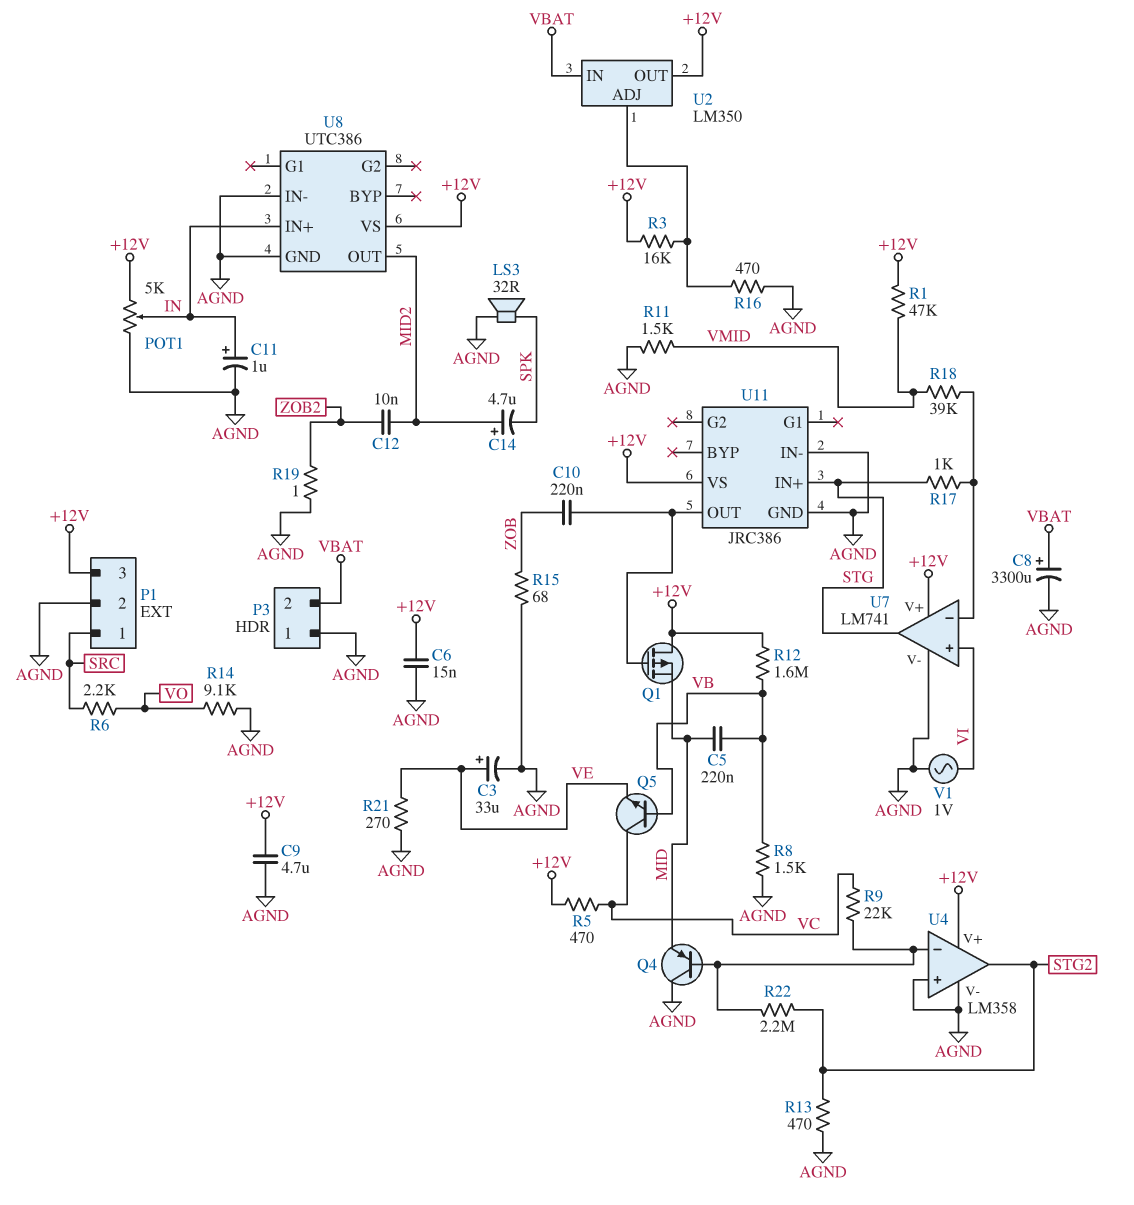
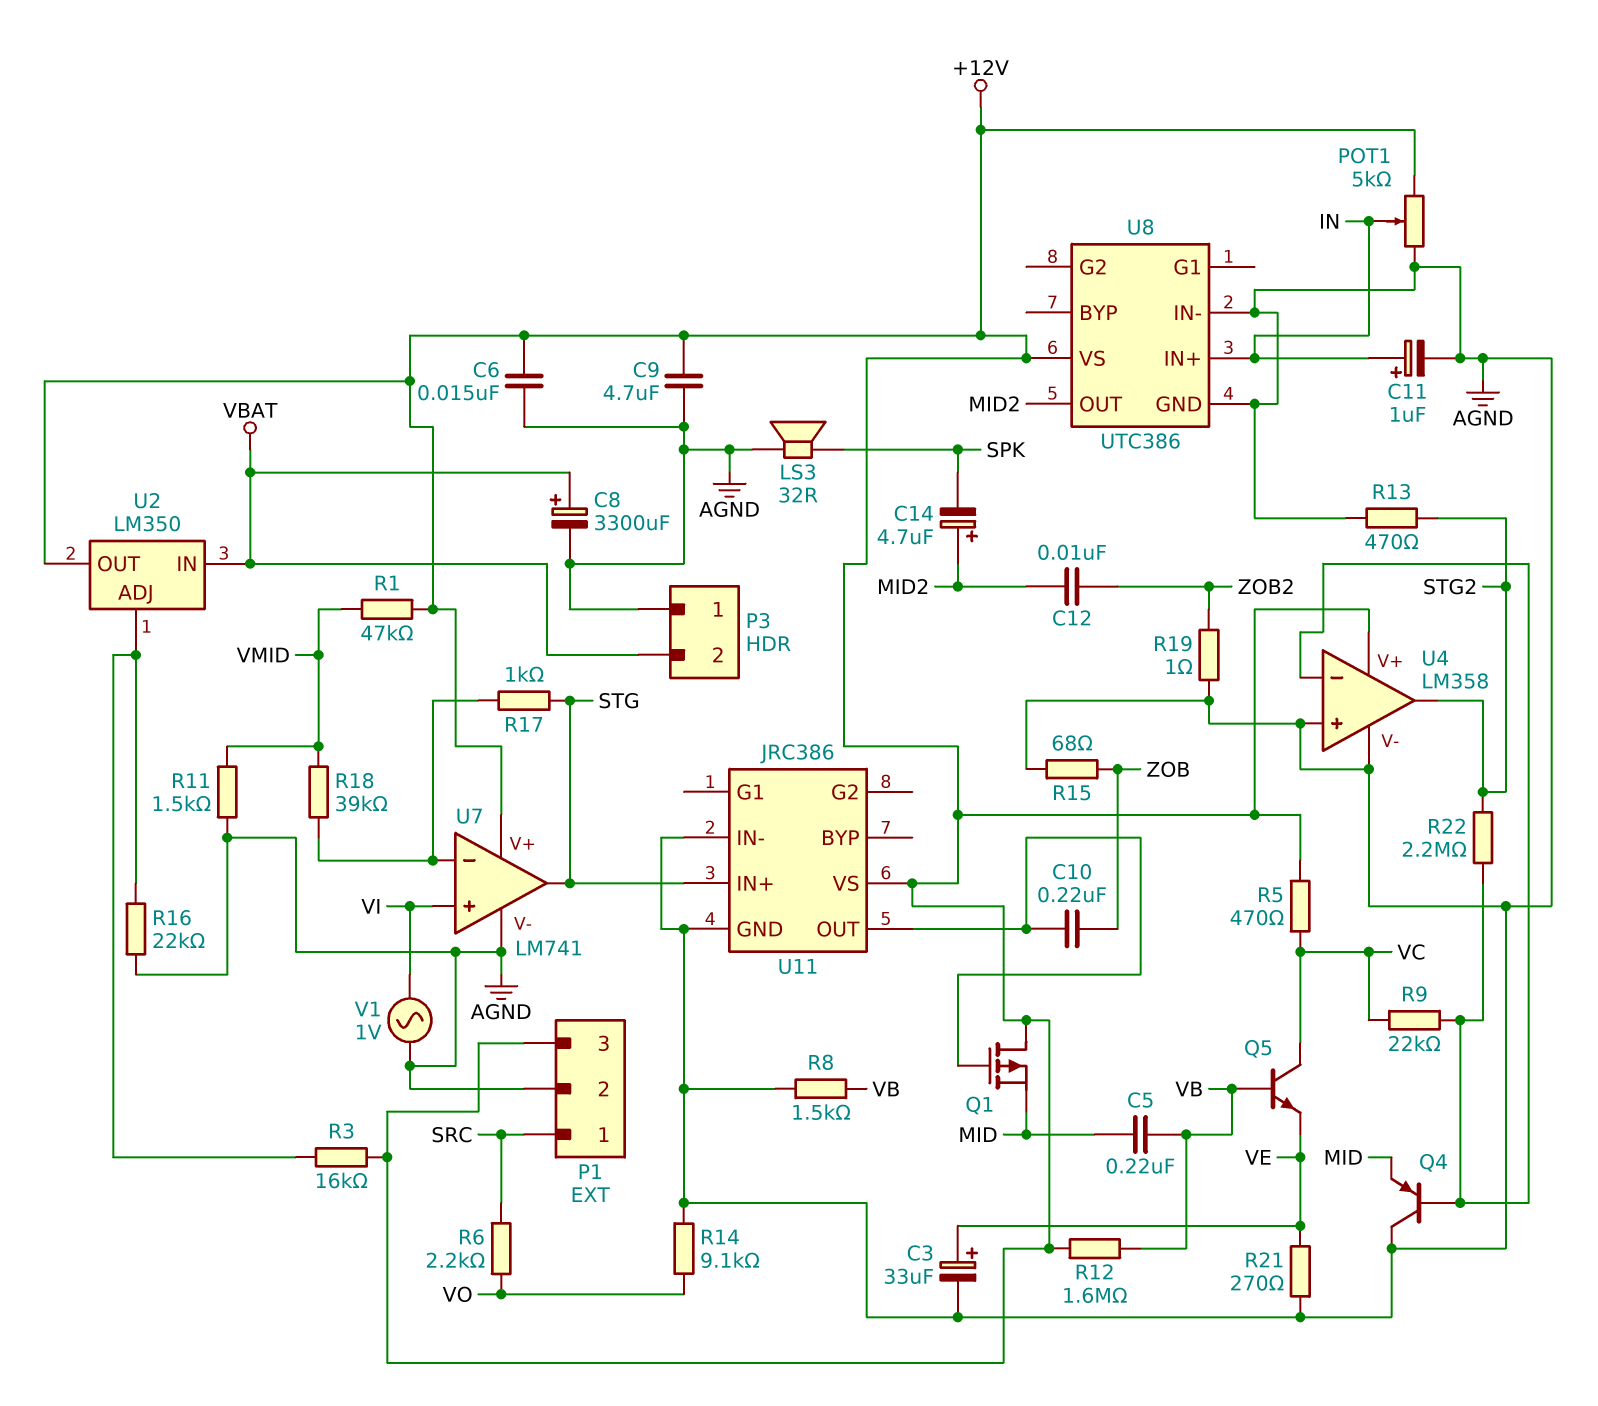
R16: 470 (AGND, U2/ADJ) -> 22k (AGND, U2/ADJ)

